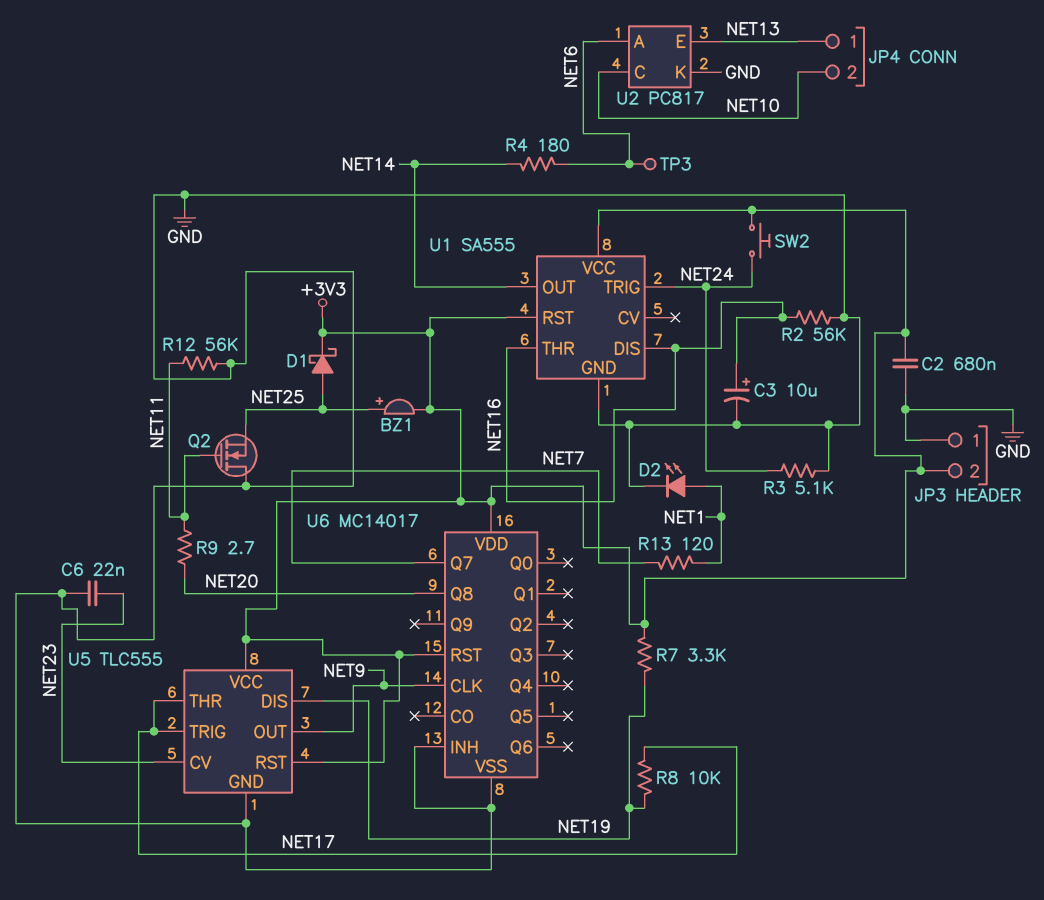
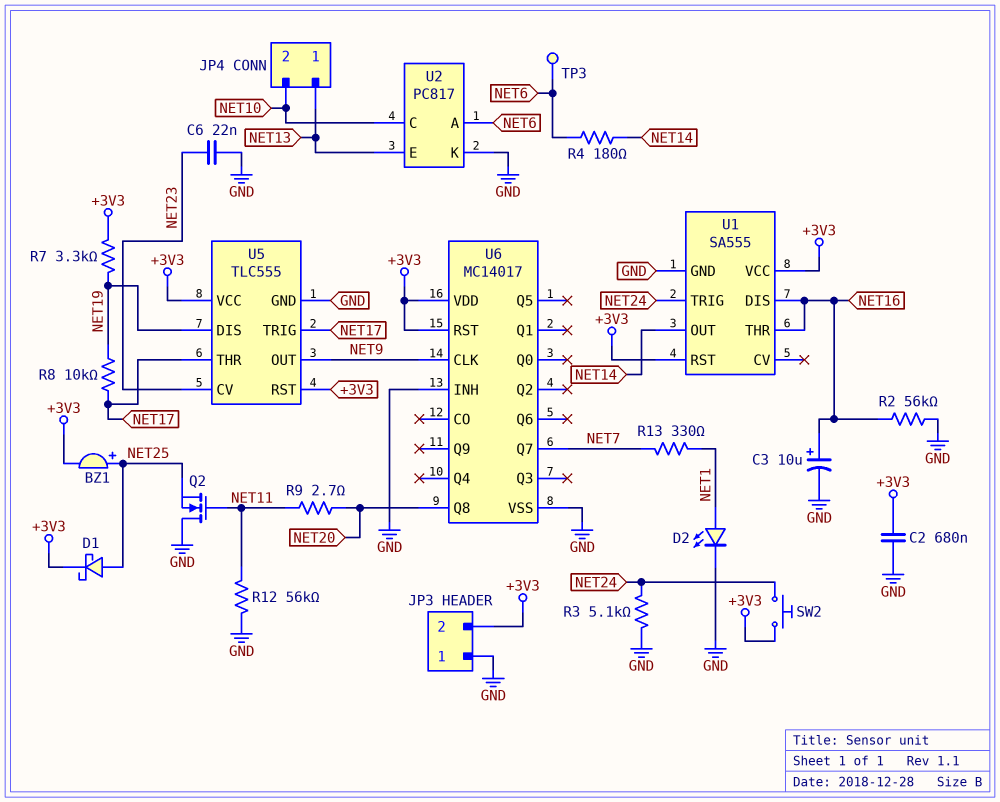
R13: 120 (NET1, NET7) -> 330 (NET1, NET7)

